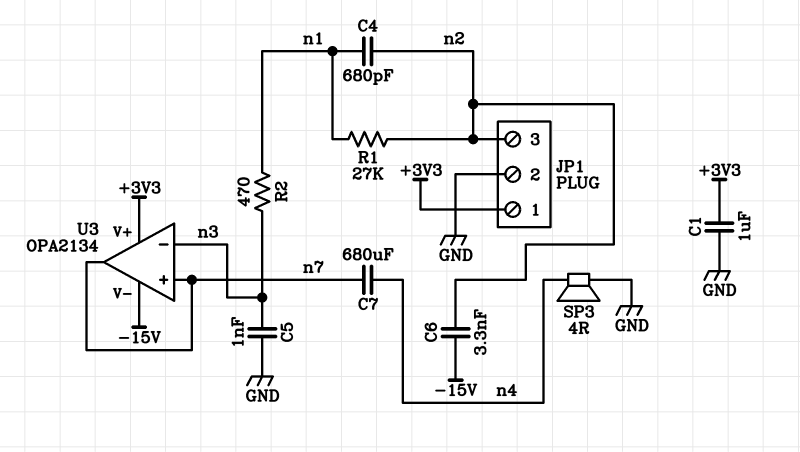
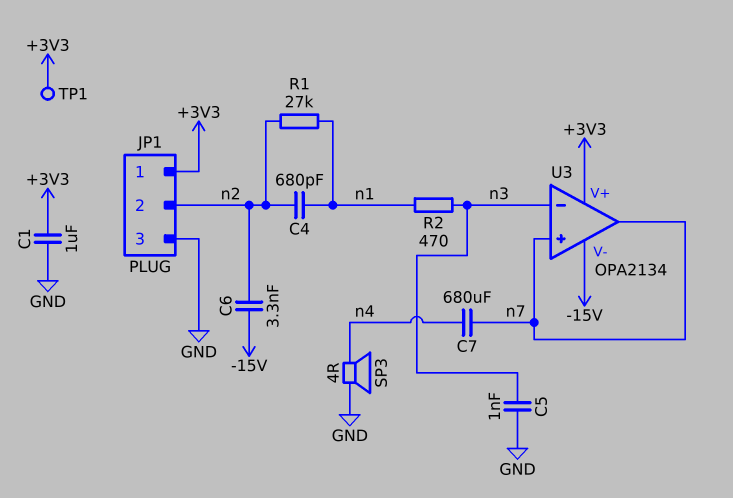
JP1 pin 2: GND -> n2
JP1 pin 3: n2 -> GND
TP1: none -> test point (+3V3)

